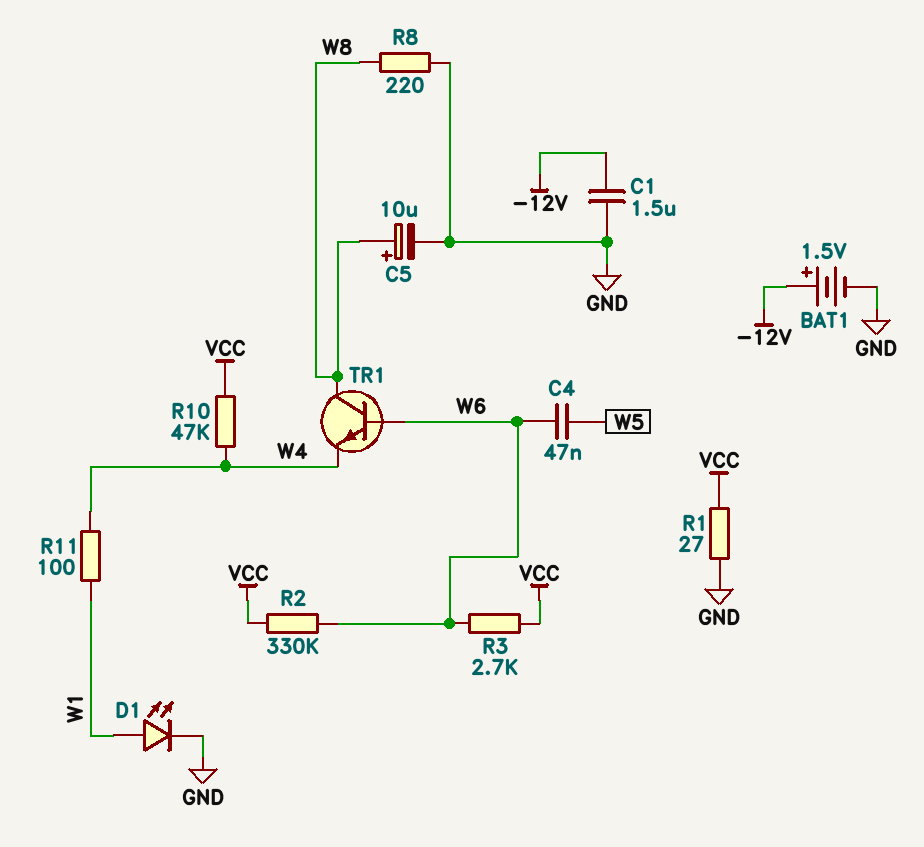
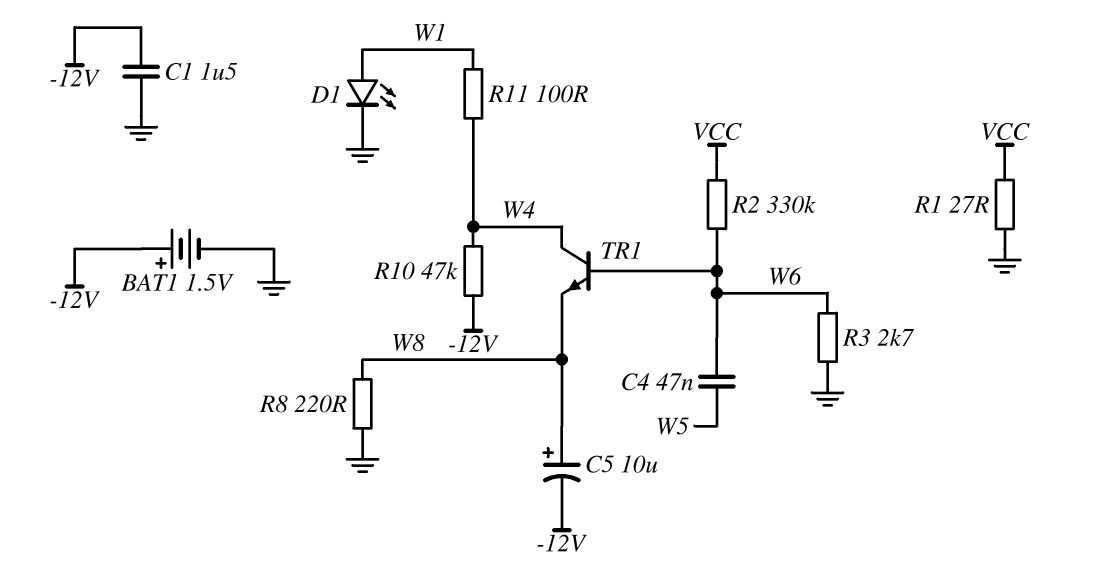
C5: 10uF (plus W8, minus GND) -> 10uF (plus W8, minus -12V)
R3: 2.7k (VCC, W6) -> 2.7k (GND, W6)
R10: 47k (VCC, W4) -> 47k (-12V, W4)
TR1: NPN (B W6, C W8, E W4) -> NPN (B W6, C W4, E W8)

